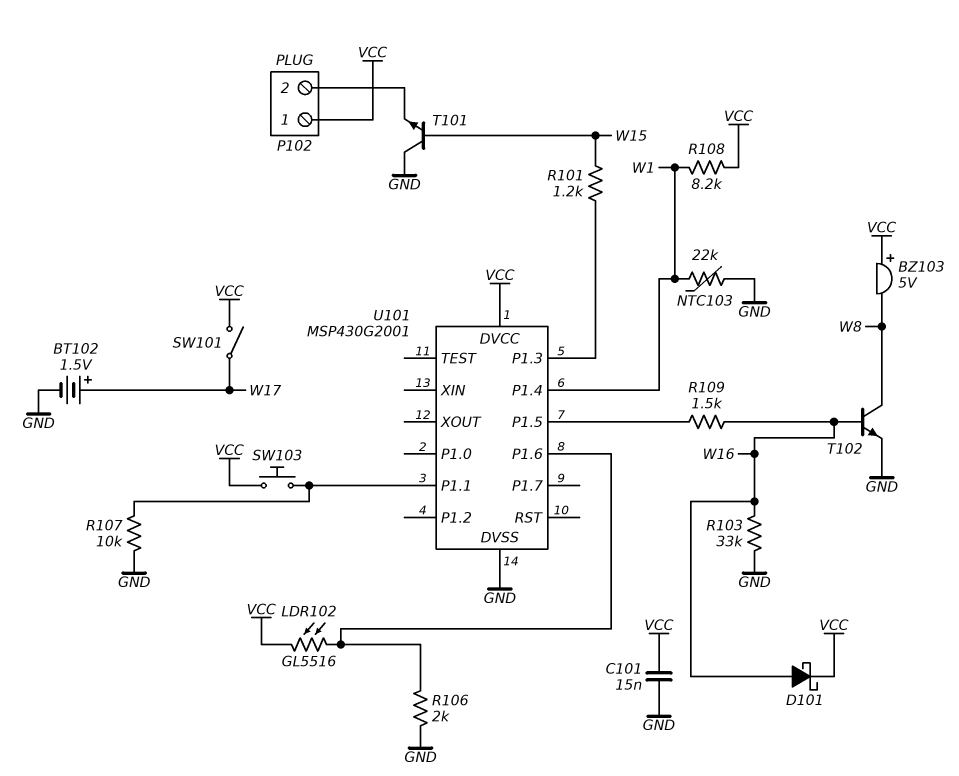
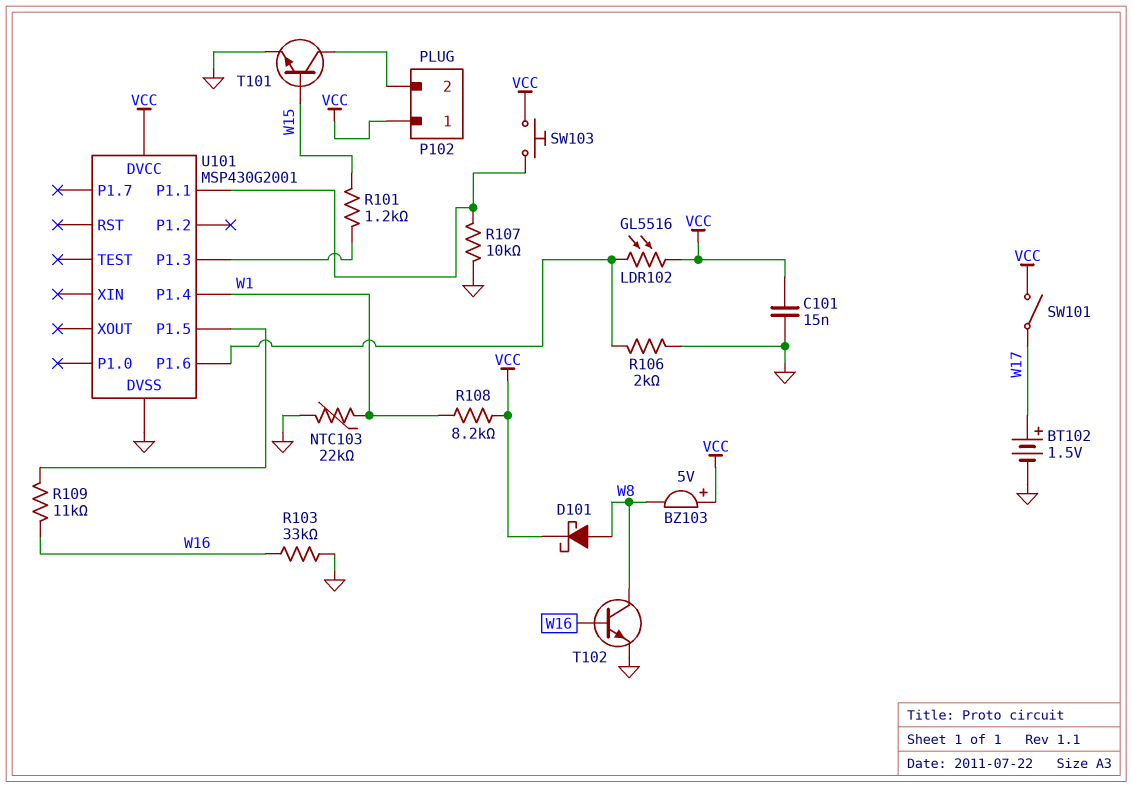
D101: schottky (A W16, K VCC) -> schottky (A W8, K VCC)
R109: 1.5k (U101/P1.5, W16) -> 11k (U101/P1.5, W16)
T101: NPN (B W15, C GND, E P102/2) -> NPN (B W15, C P102/2, E GND)

